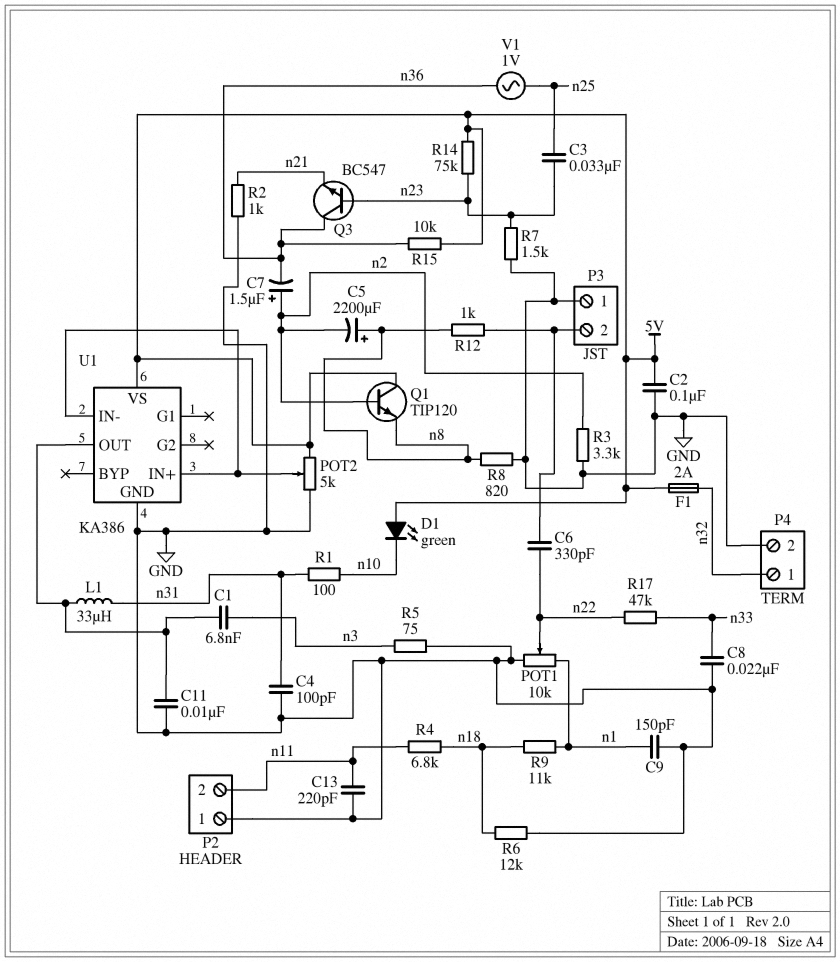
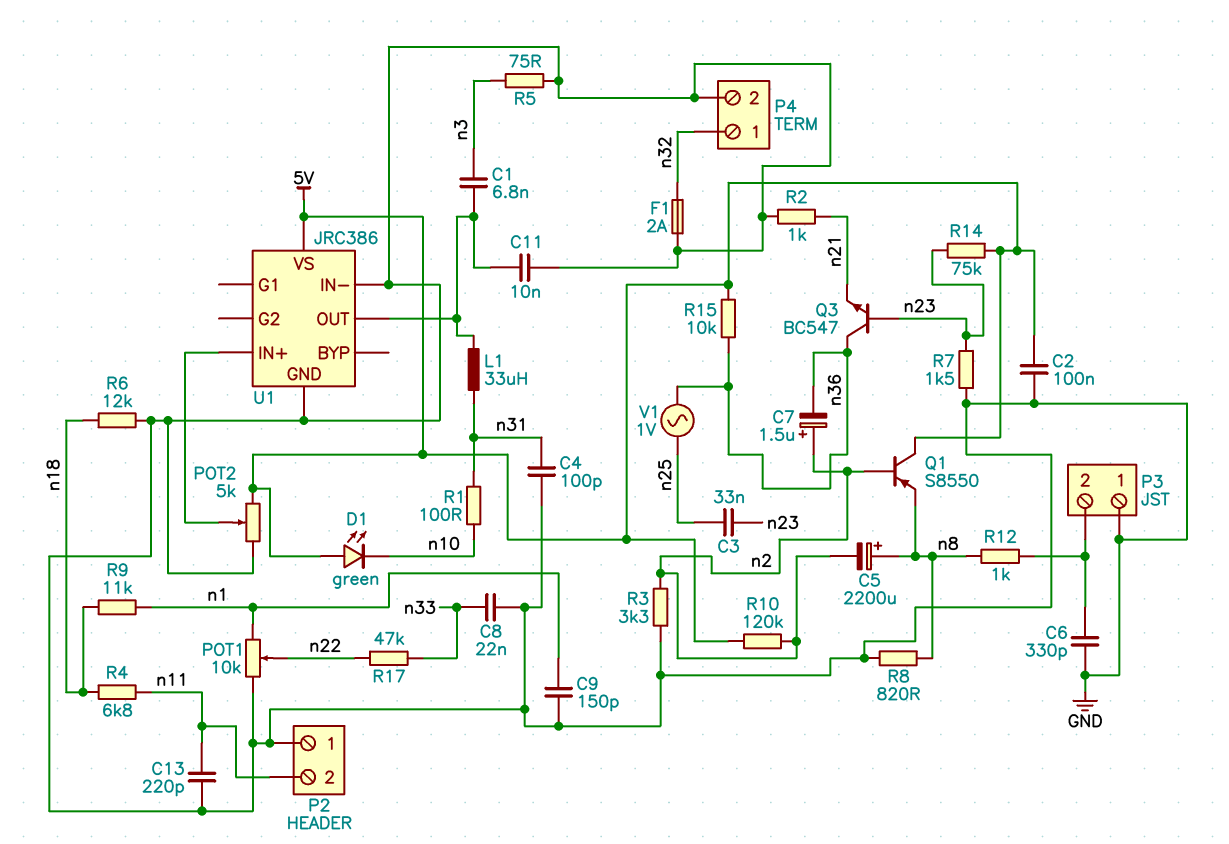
C6: 330pF (P3/2, n22) -> 330pF (GND, P3/2)
F1: 2A (5V, n32) -> 2A (GND, n32)
Q1: NPN TIP120 (B n2, C 5V, E n8) -> PNP S8550 (B n2, C 5V, E n8)
R10: none -> 120k (5V, n2)
U1: KA386 -> JRC386
U1 pin IN-: U1/IN+ -> GND

